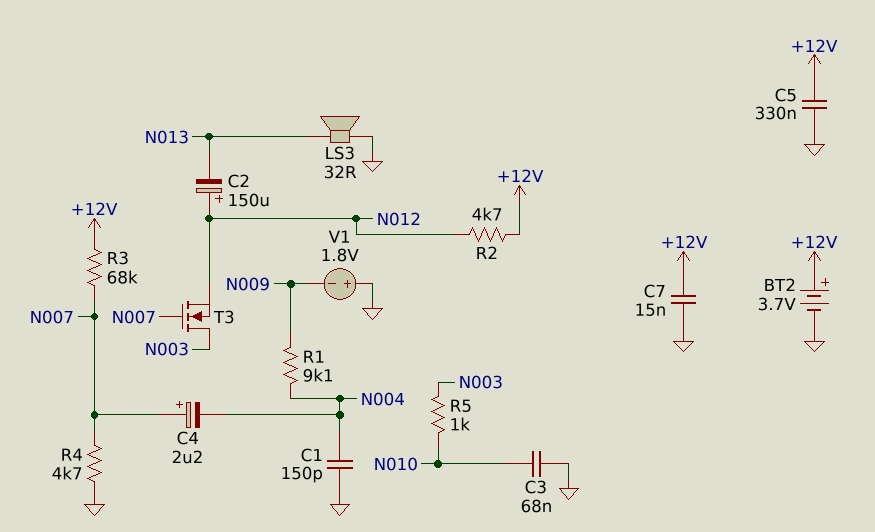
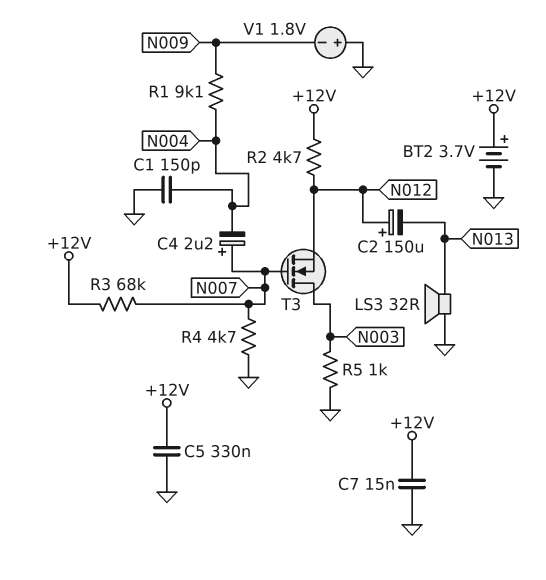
C3: 68nF (GND, N010) -> none
R5: 1k (N003, N010) -> 1k (GND, N003)

